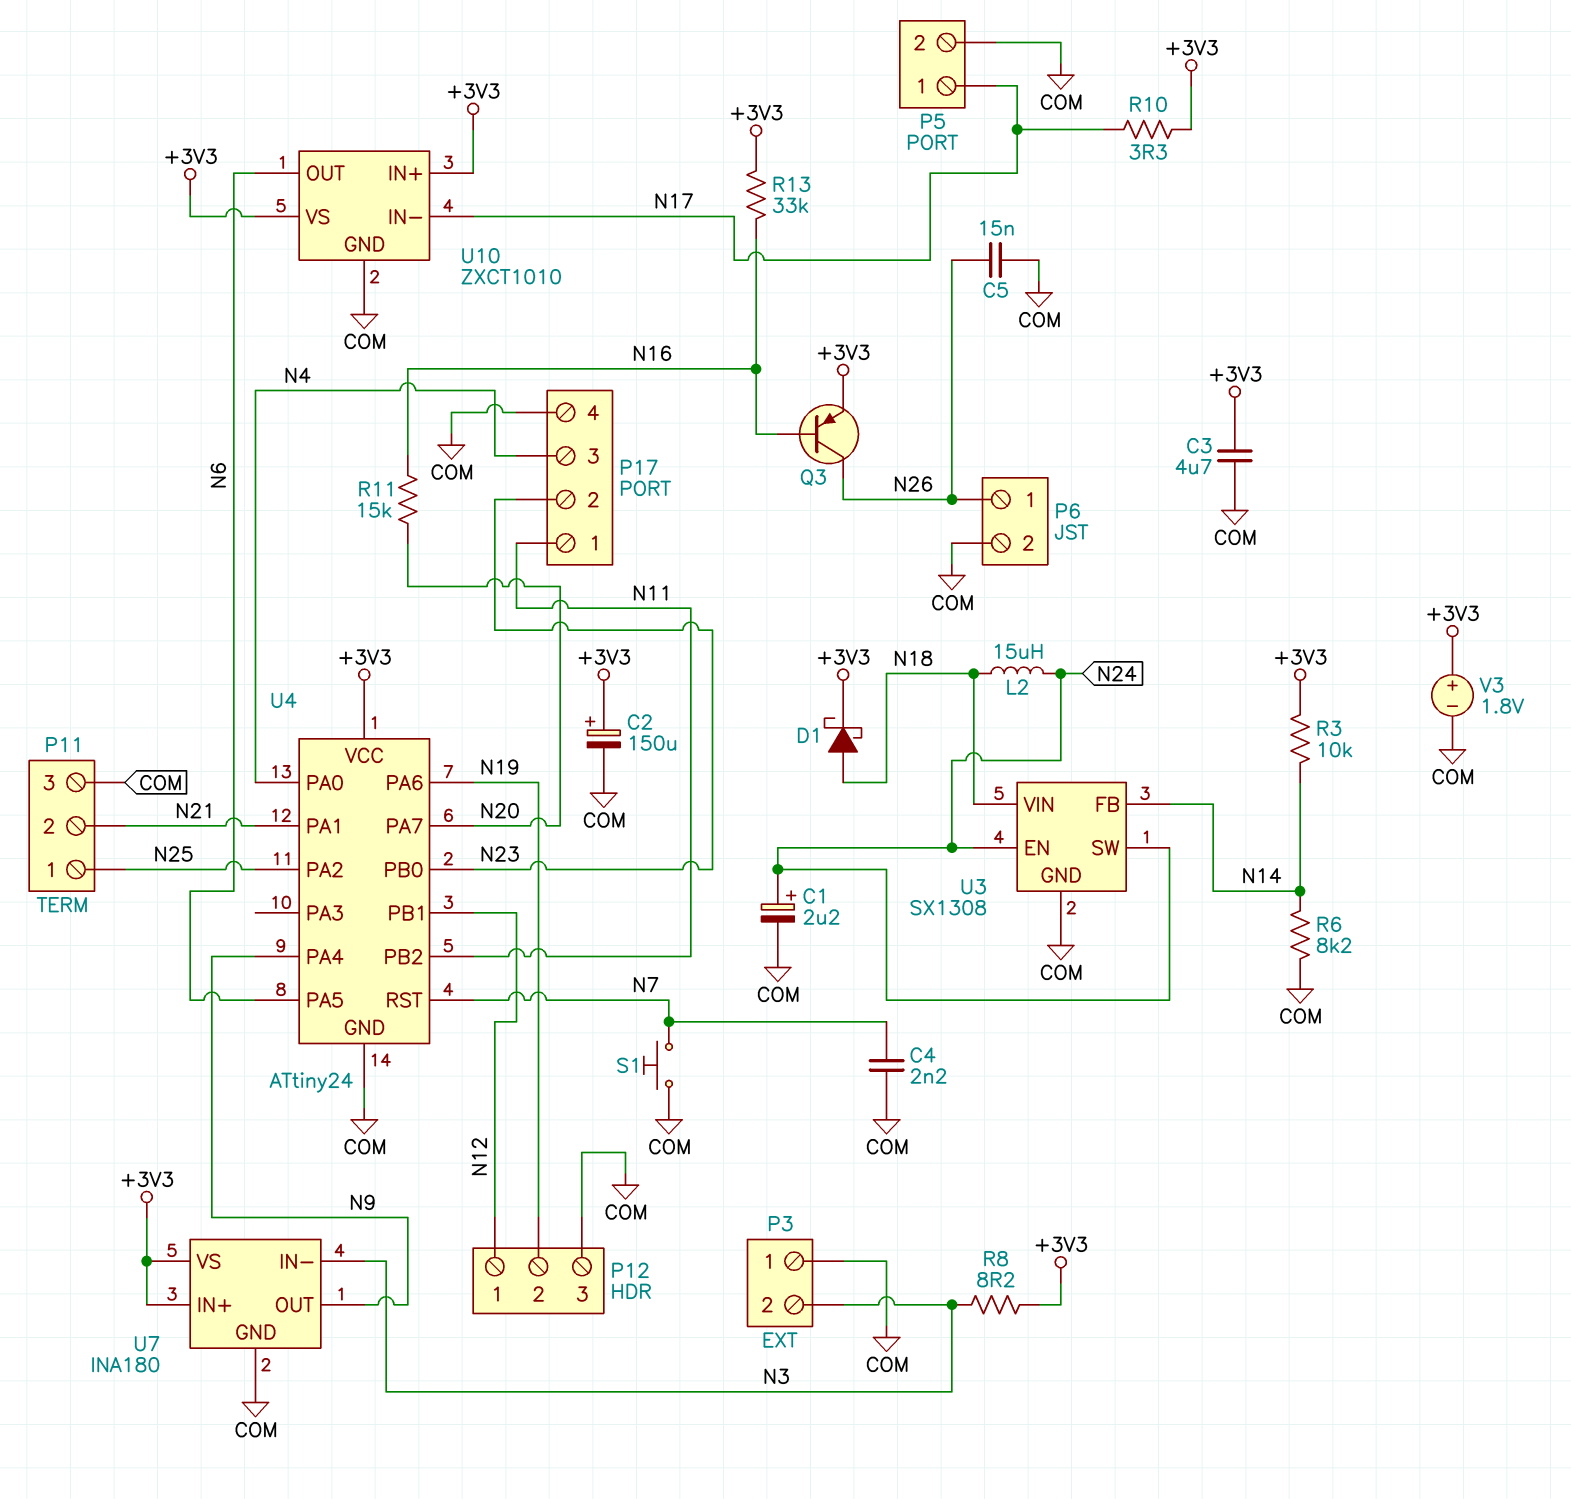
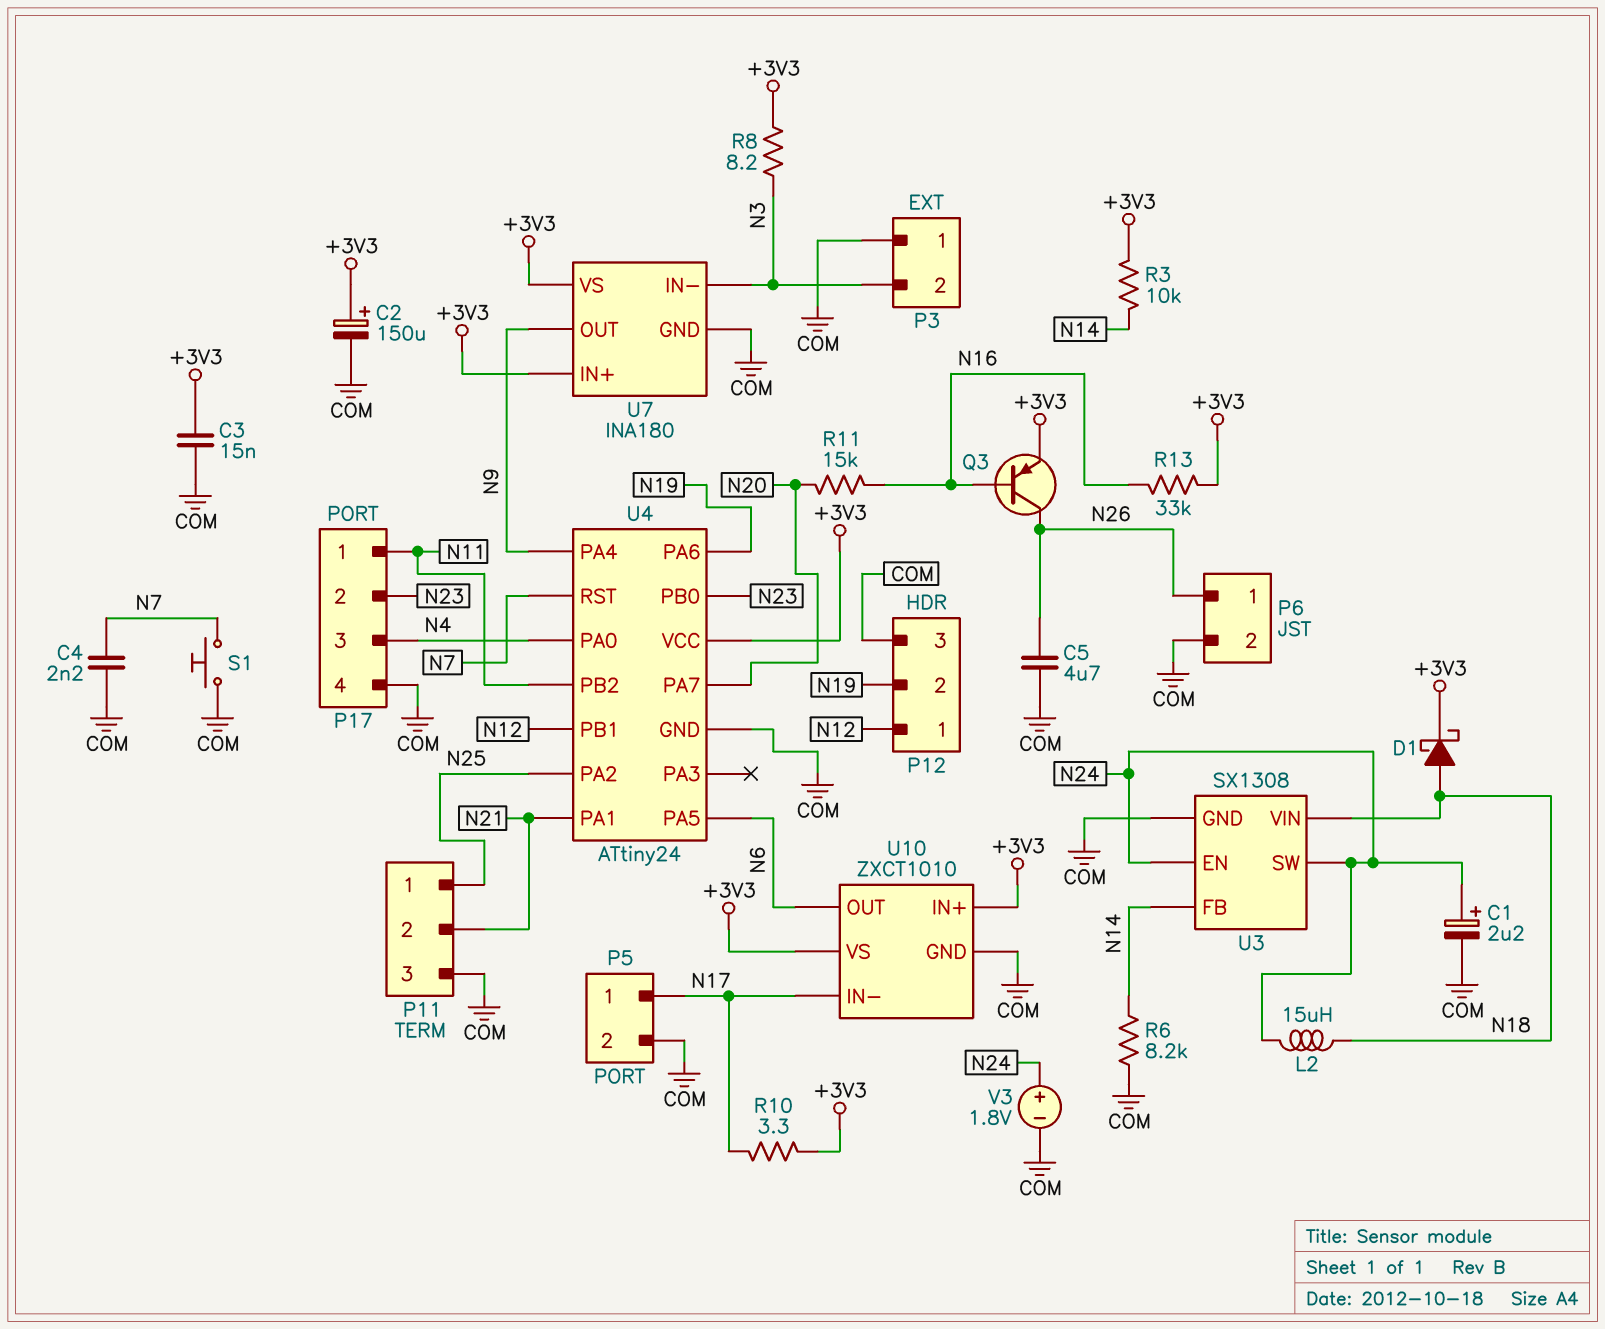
C3: 4.7uF (+3V3, COM) -> 15nF (+3V3, COM)
C5: 15nF (COM, N26) -> 4.7uF (COM, N26)
V3: 1.8V (plus +3V3, minus COM) -> 1.8V (plus N24, minus COM)

